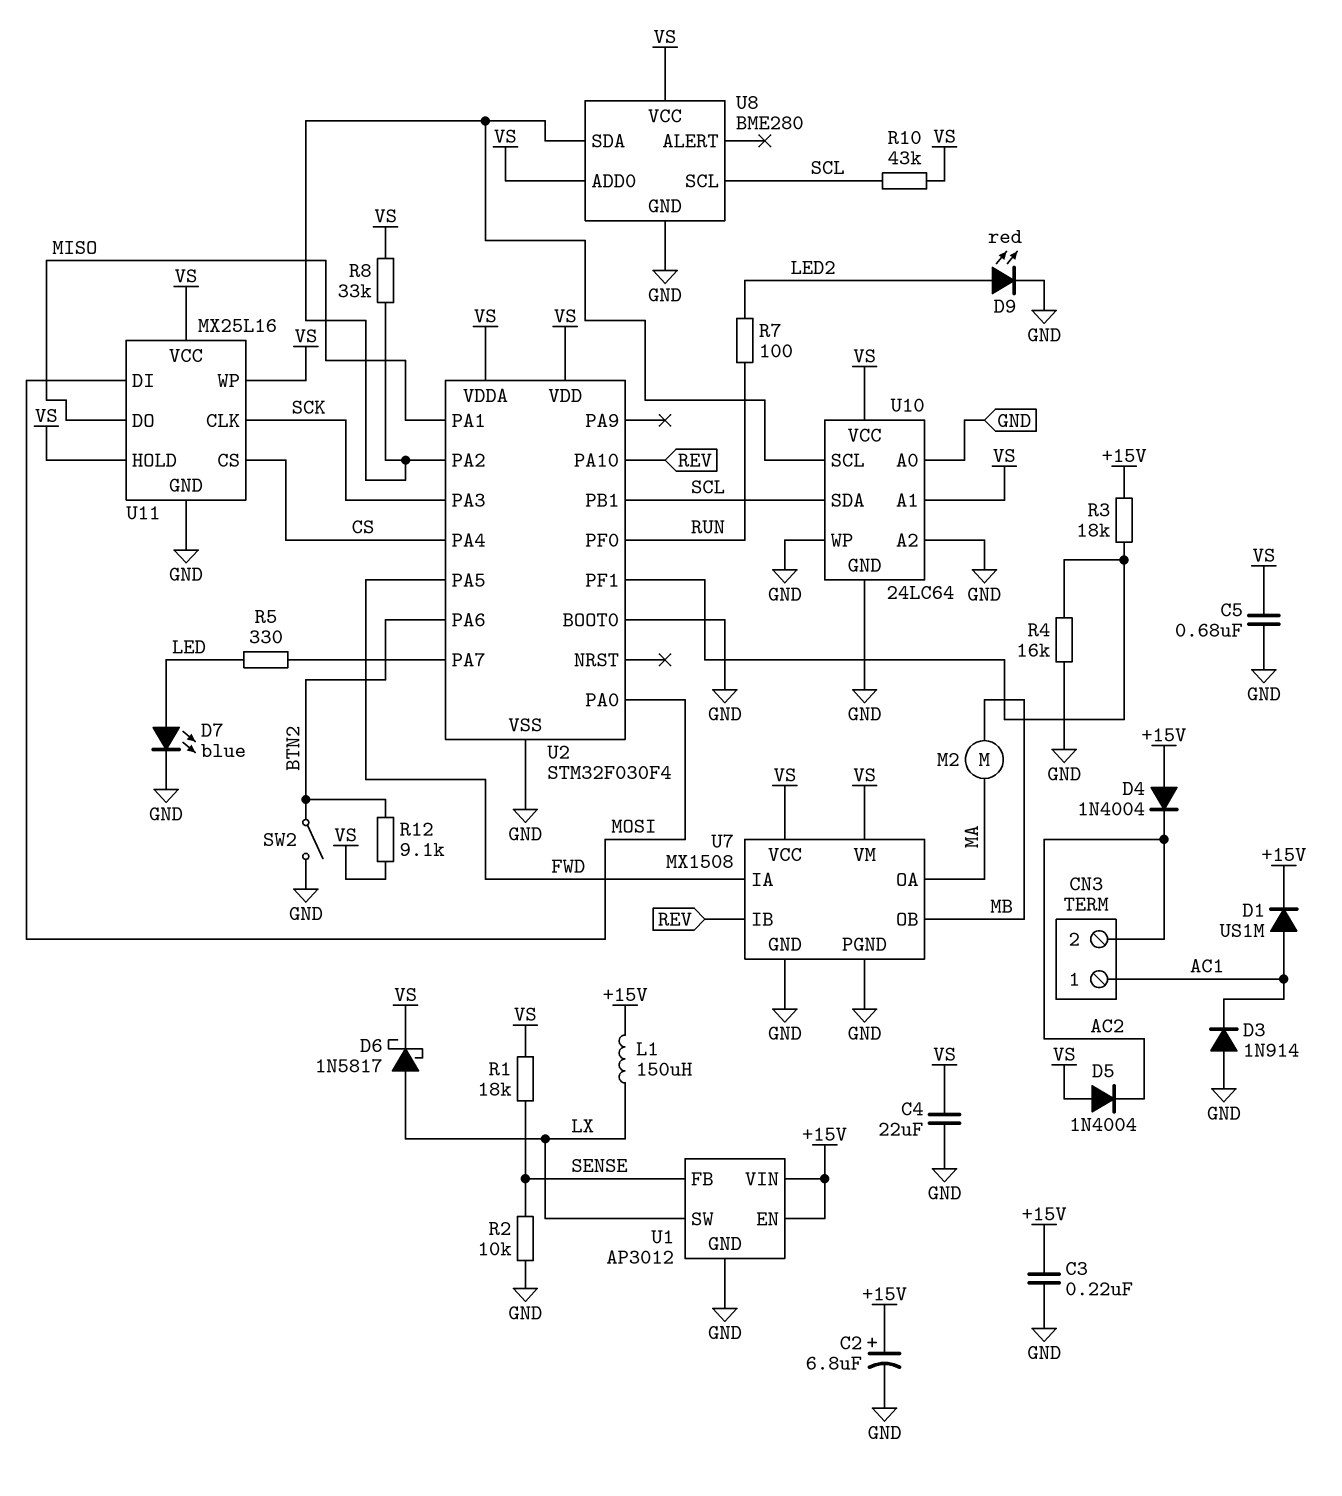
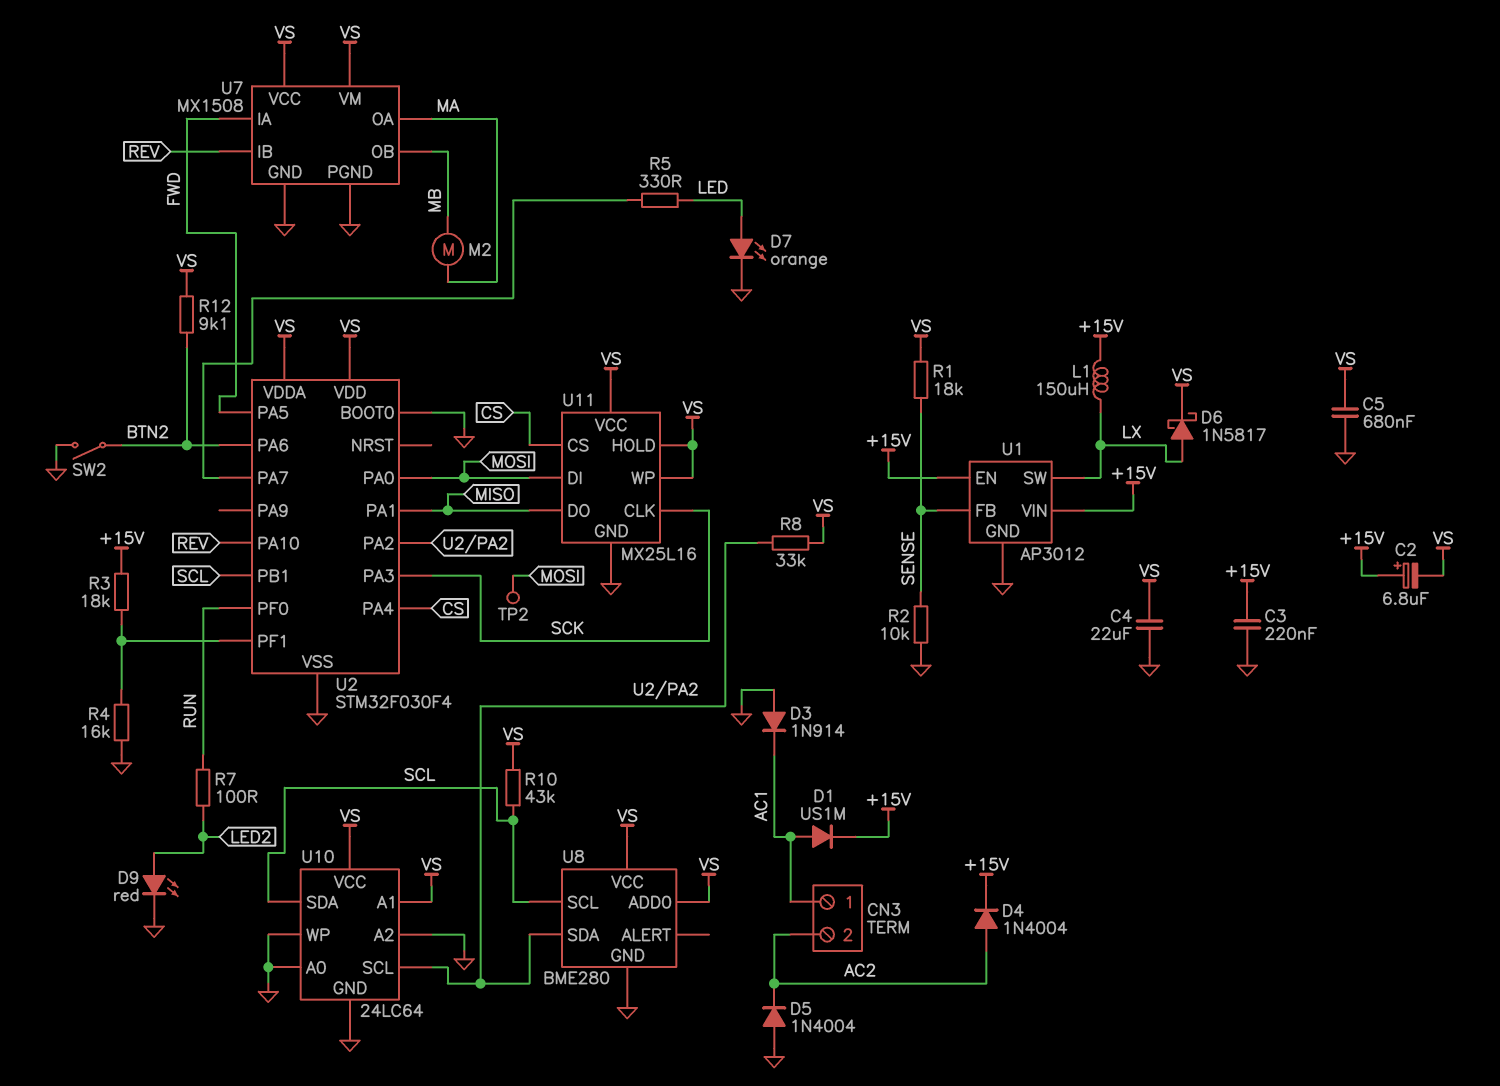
C2: 6.8uF (plus +15V, minus GND) -> 6.8uF (plus +15V, minus VS)
D4: diode 1N4004 (A +15V, K AC2) -> diode 1N4004 (A AC2, K +15V)
D5: diode 1N4004 (A VS, K AC2) -> diode 1N4004 (A GND, K AC2)
D7: LED blue (A LED, K GND) -> LED orange (A LED, K GND)
TP2: none -> test point (MOSI)

